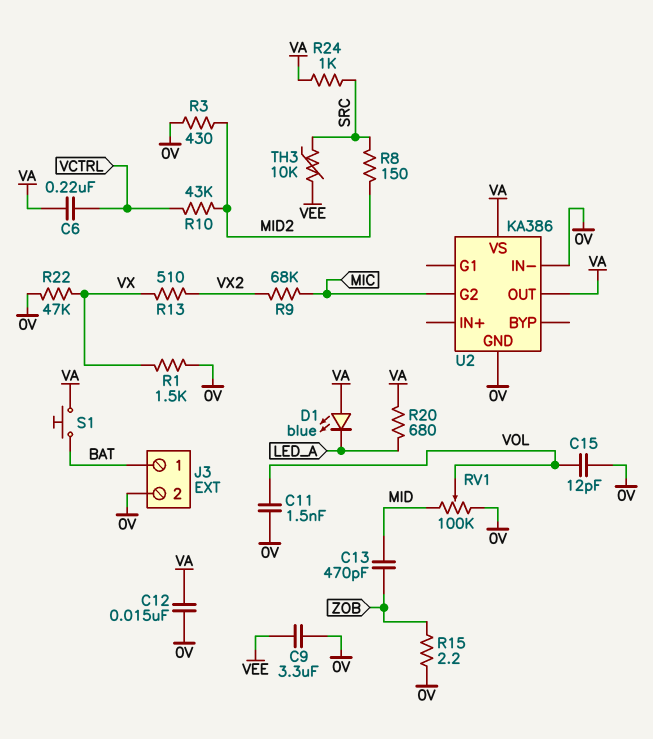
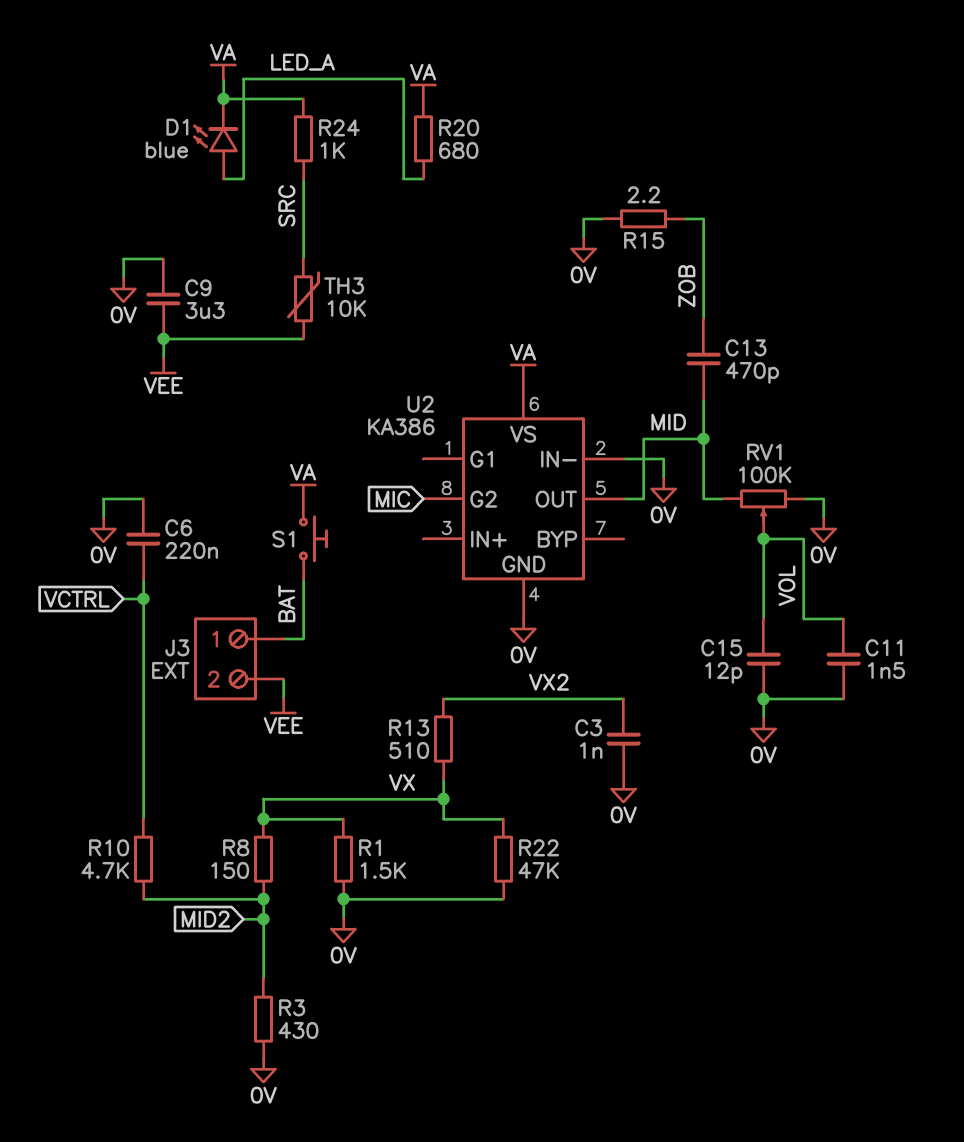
C3: none -> 1nF (0V, VX2)
C6: 220nF (VA, VCTRL) -> 220nF (0V, VCTRL)
C12: 15nF (0V, VA) -> none
D1: LED blue (A VA, K LED_A) -> LED blue (A LED_A, K VA)
J3 pin 2: 0V -> VEE
R8: 150 (MID2, SRC) -> 150 (MID2, VX)
R9: 68k (MIC, VX2) -> none
R10: 43k (MID2, VCTRL) -> 4.7k (MID2, VCTRL)
U2 pin OUT: VA -> MID

